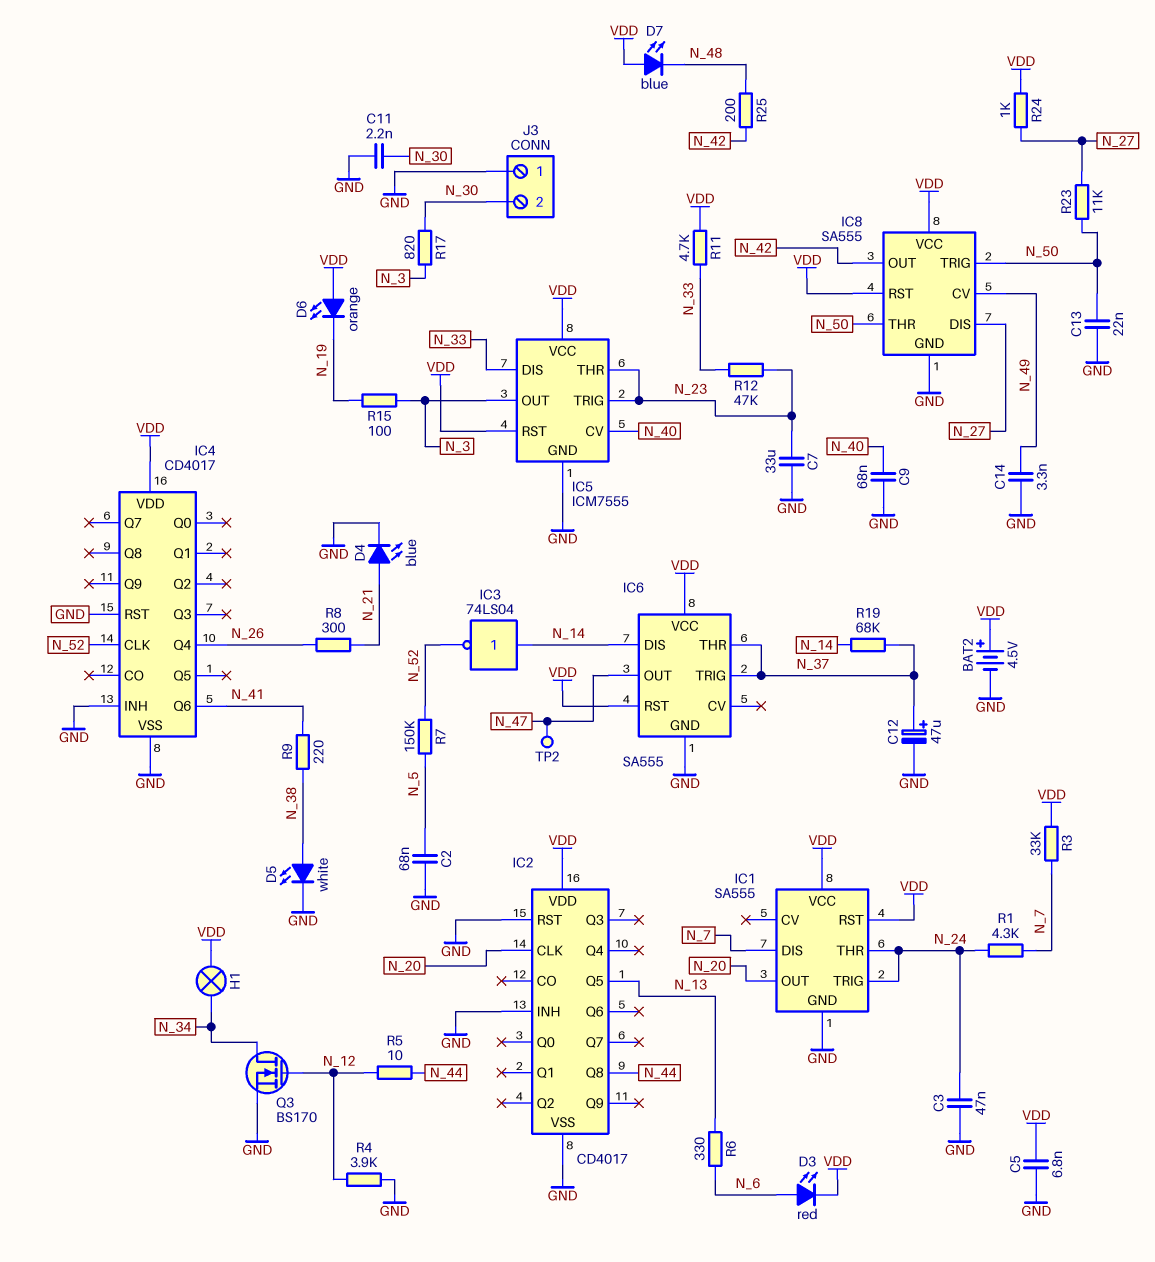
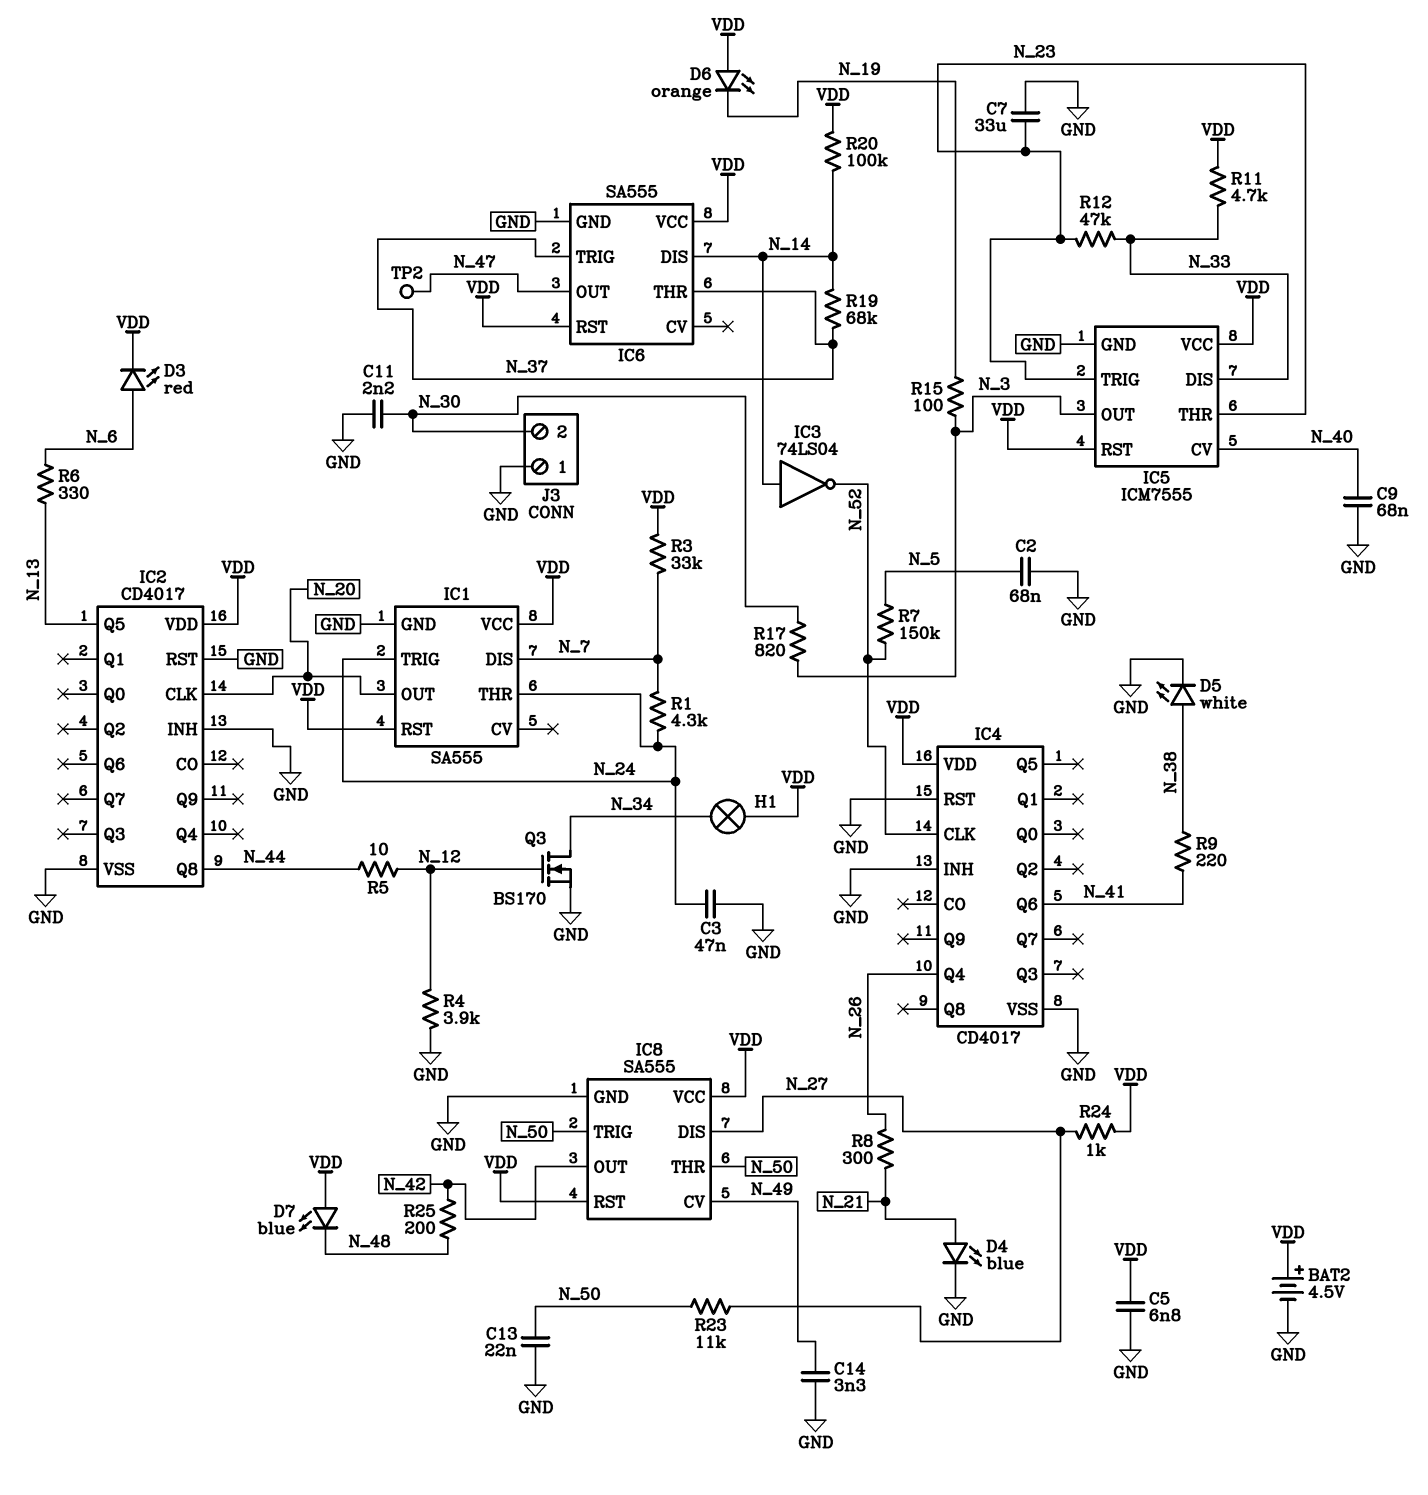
C12: 47uF (plus N_37, minus GND) -> none
R20: none -> 100k (N_14, VDD)

